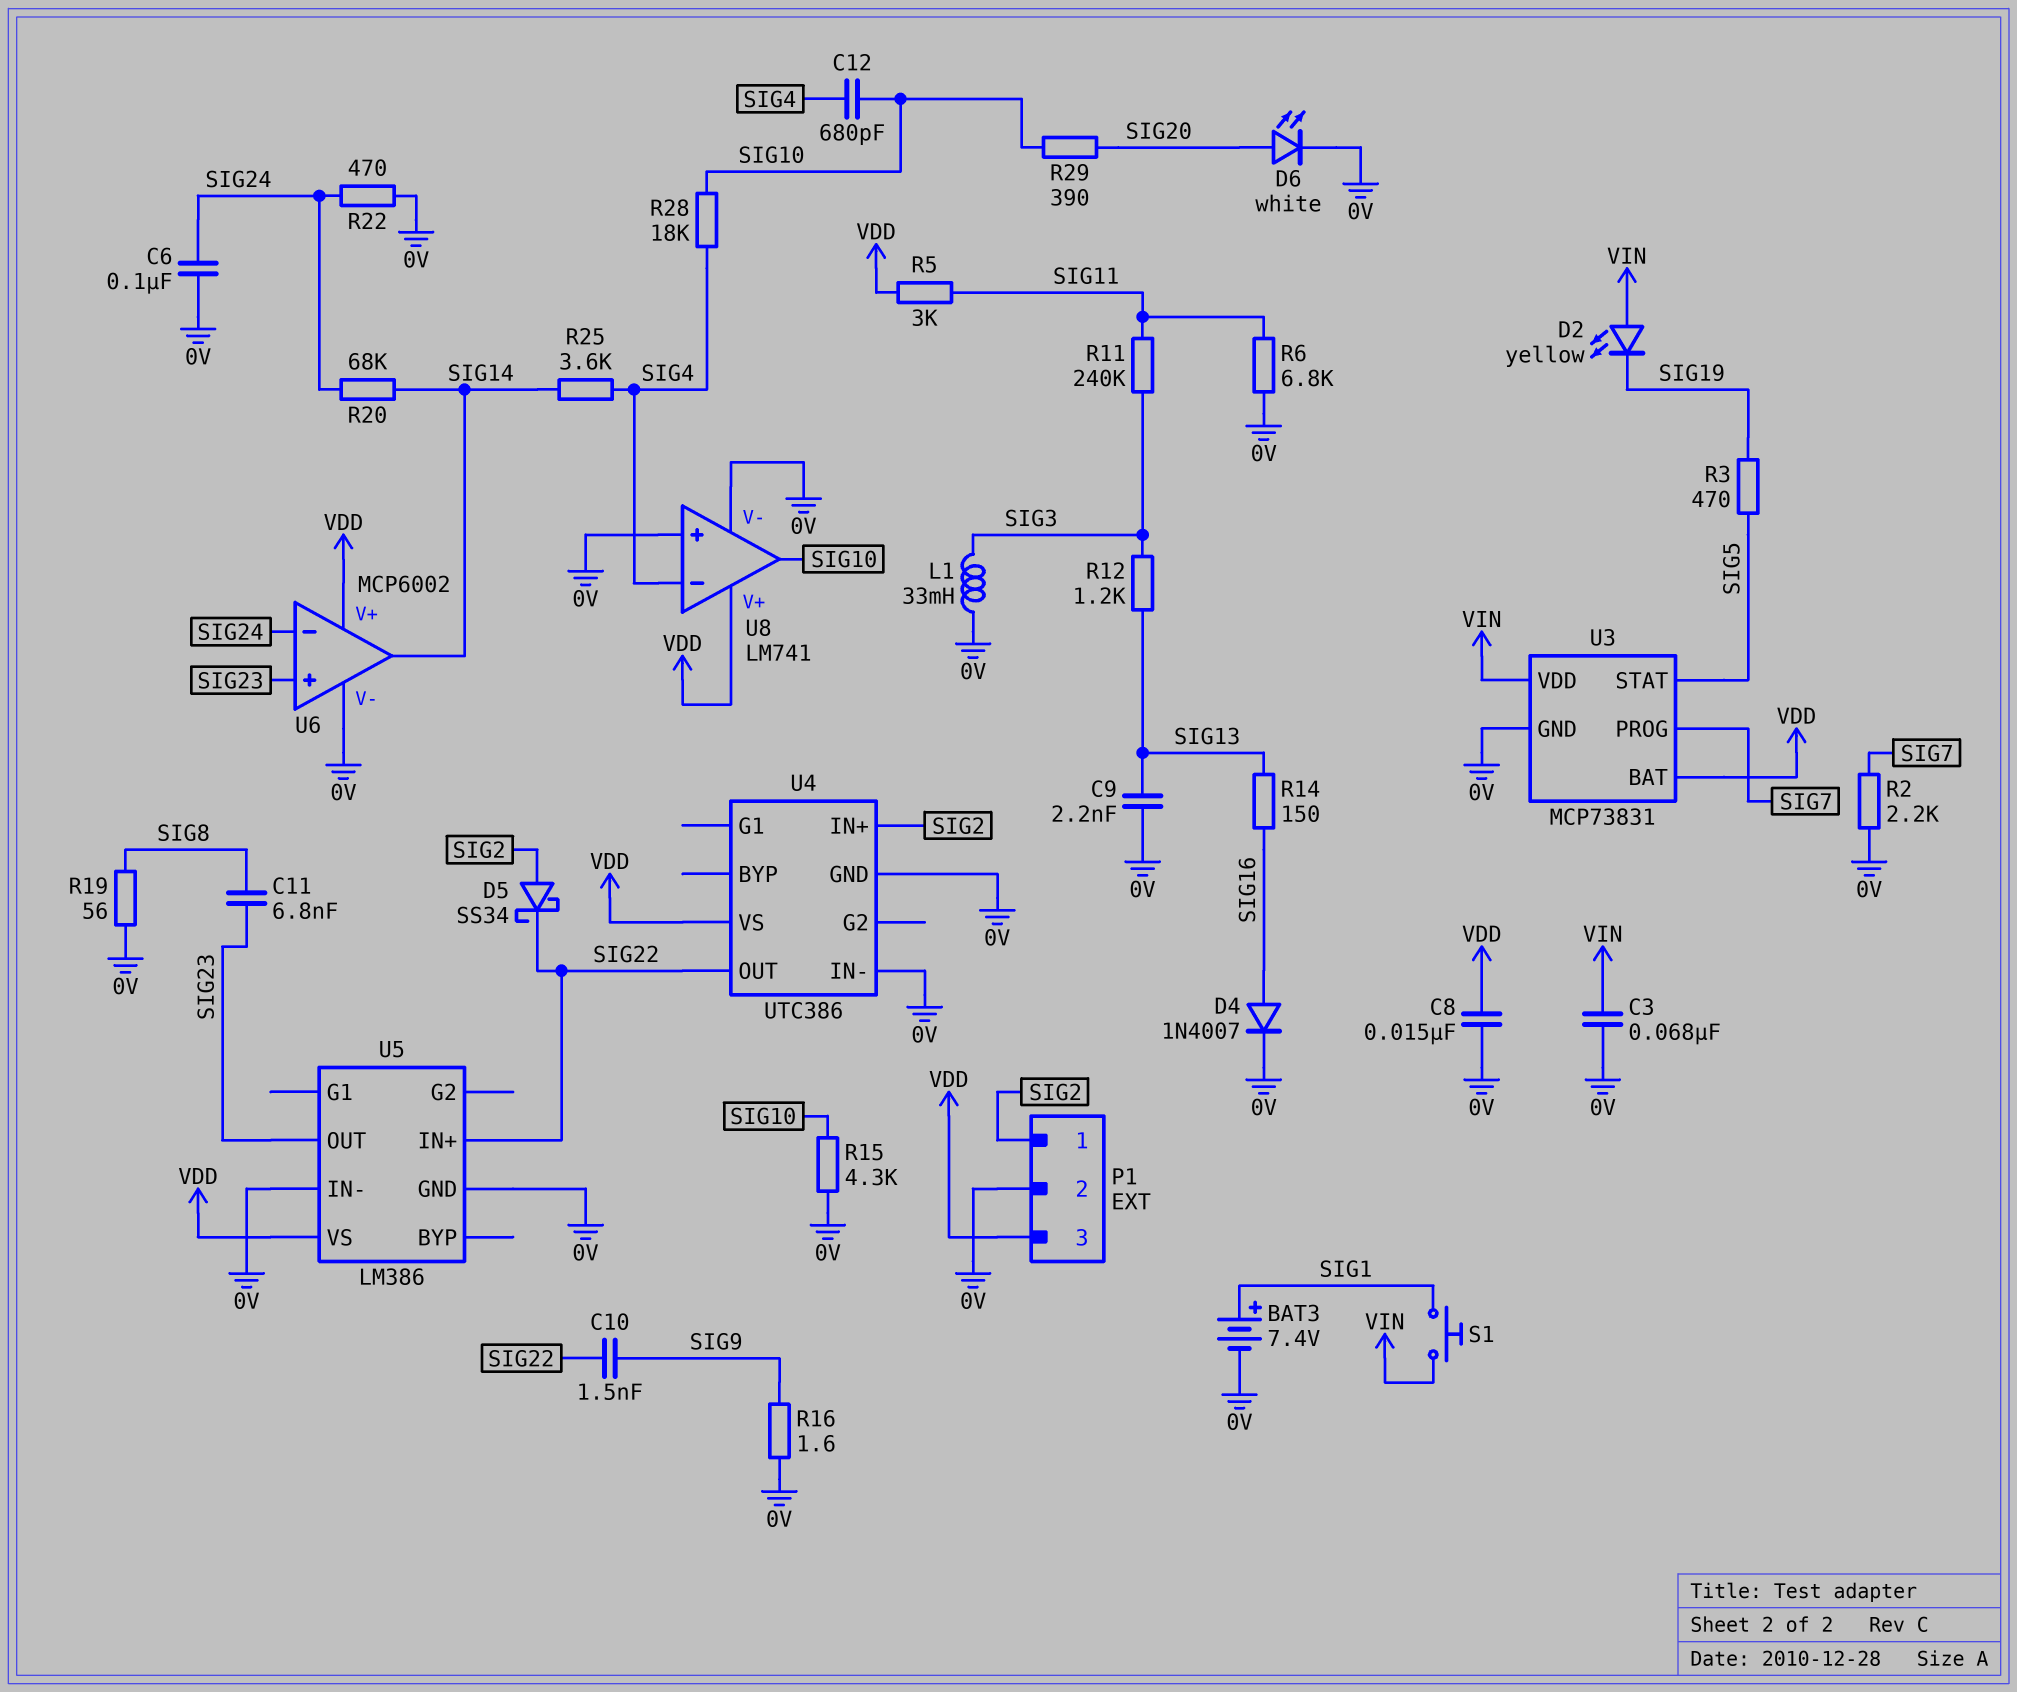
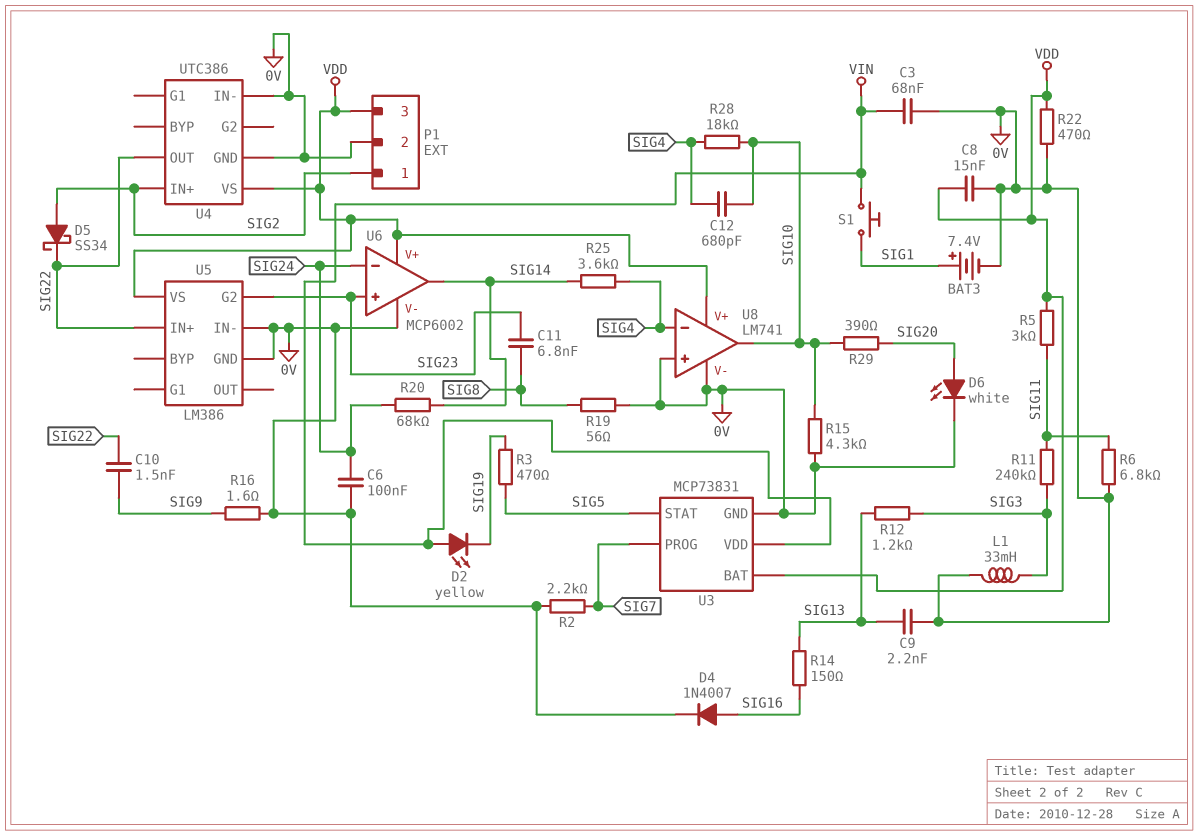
R22: 470 (0V, SIG24) -> 470 (0V, VDD)
U5 pin G2: none -> SIG23
U5 pin OUT: SIG23 -> none

